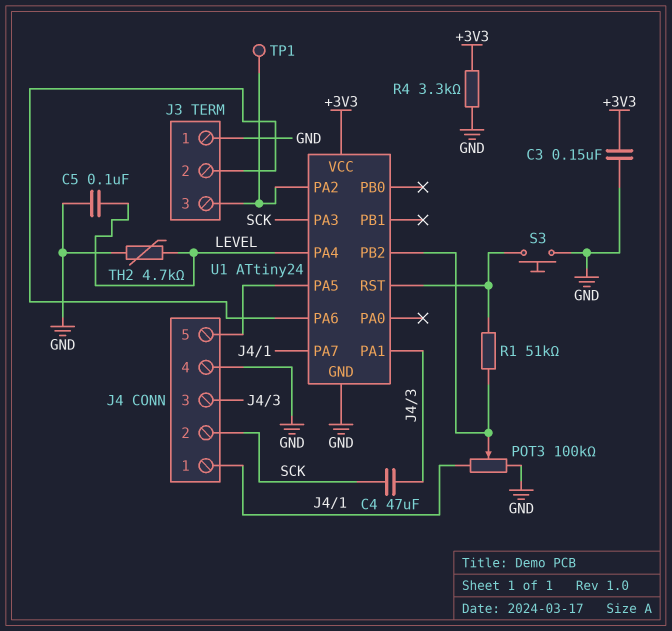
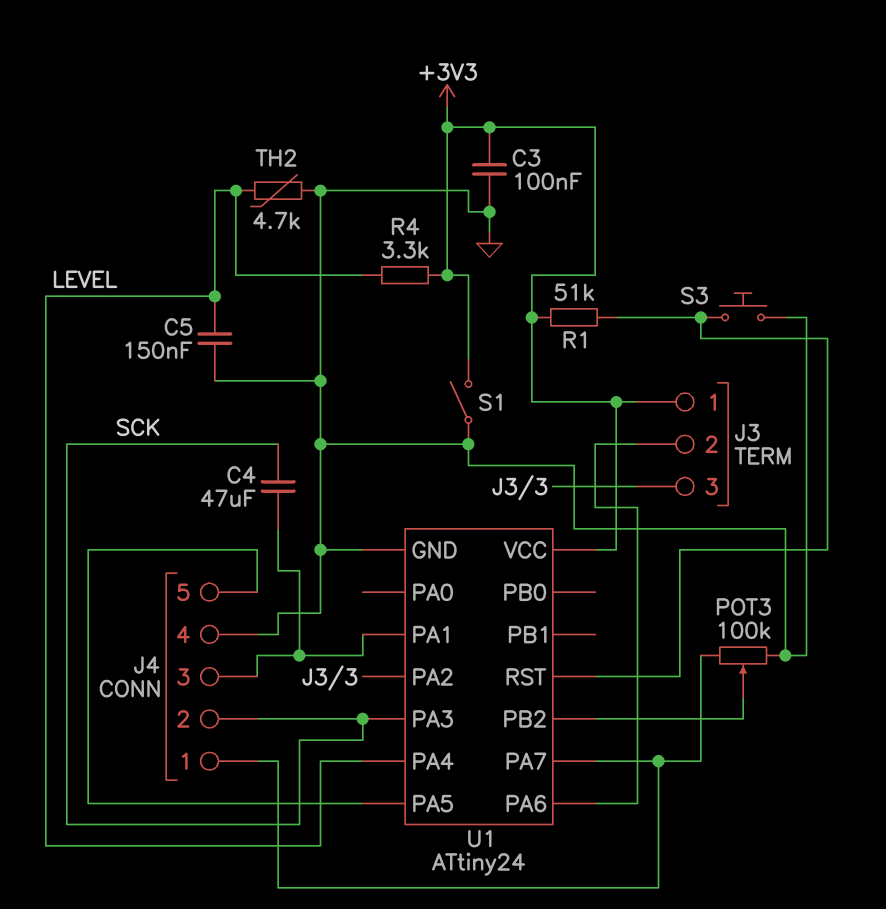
C3: 150nF (+3V3, GND) -> 100nF (+3V3, GND)
C5: 100nF (GND, LEVEL) -> 150nF (GND, LEVEL)
J3 pin 1: GND -> +3V3
R1: 51k (U1/PB2, U1/RST) -> 51k (+3V3, U1/RST)
R4: 3.3k (+3V3, GND) -> 3.3k (+3V3, LEVEL)
S1: none -> switch (+3V3, GND)
TP1: test point (J3/3) -> none

